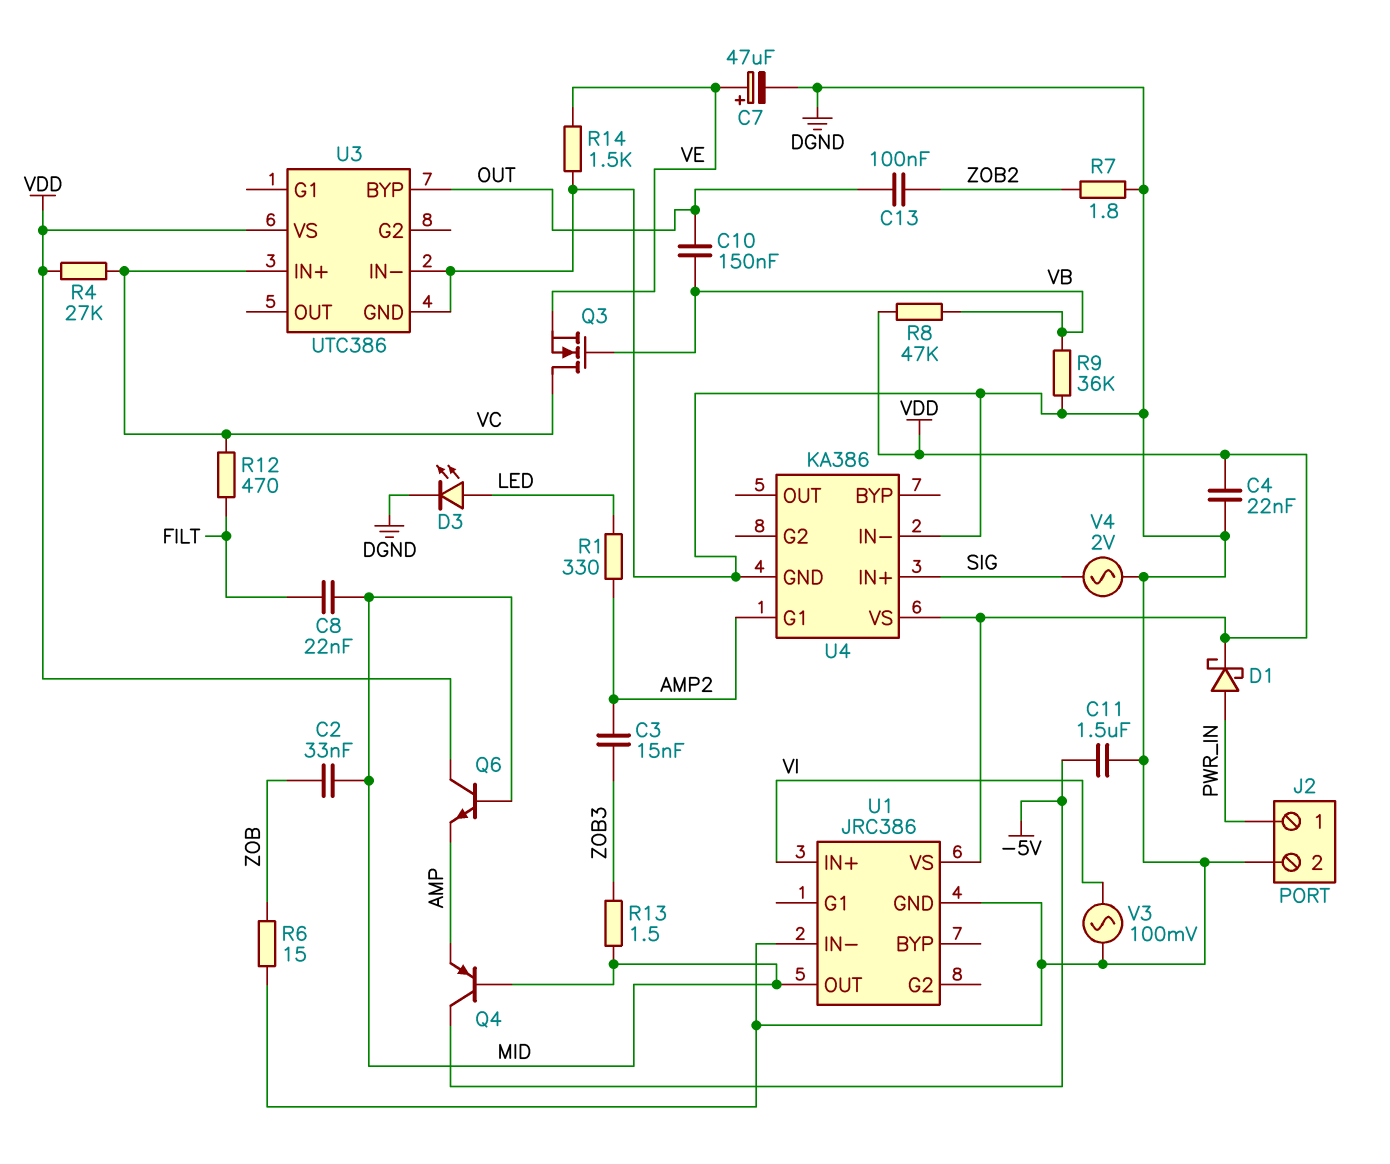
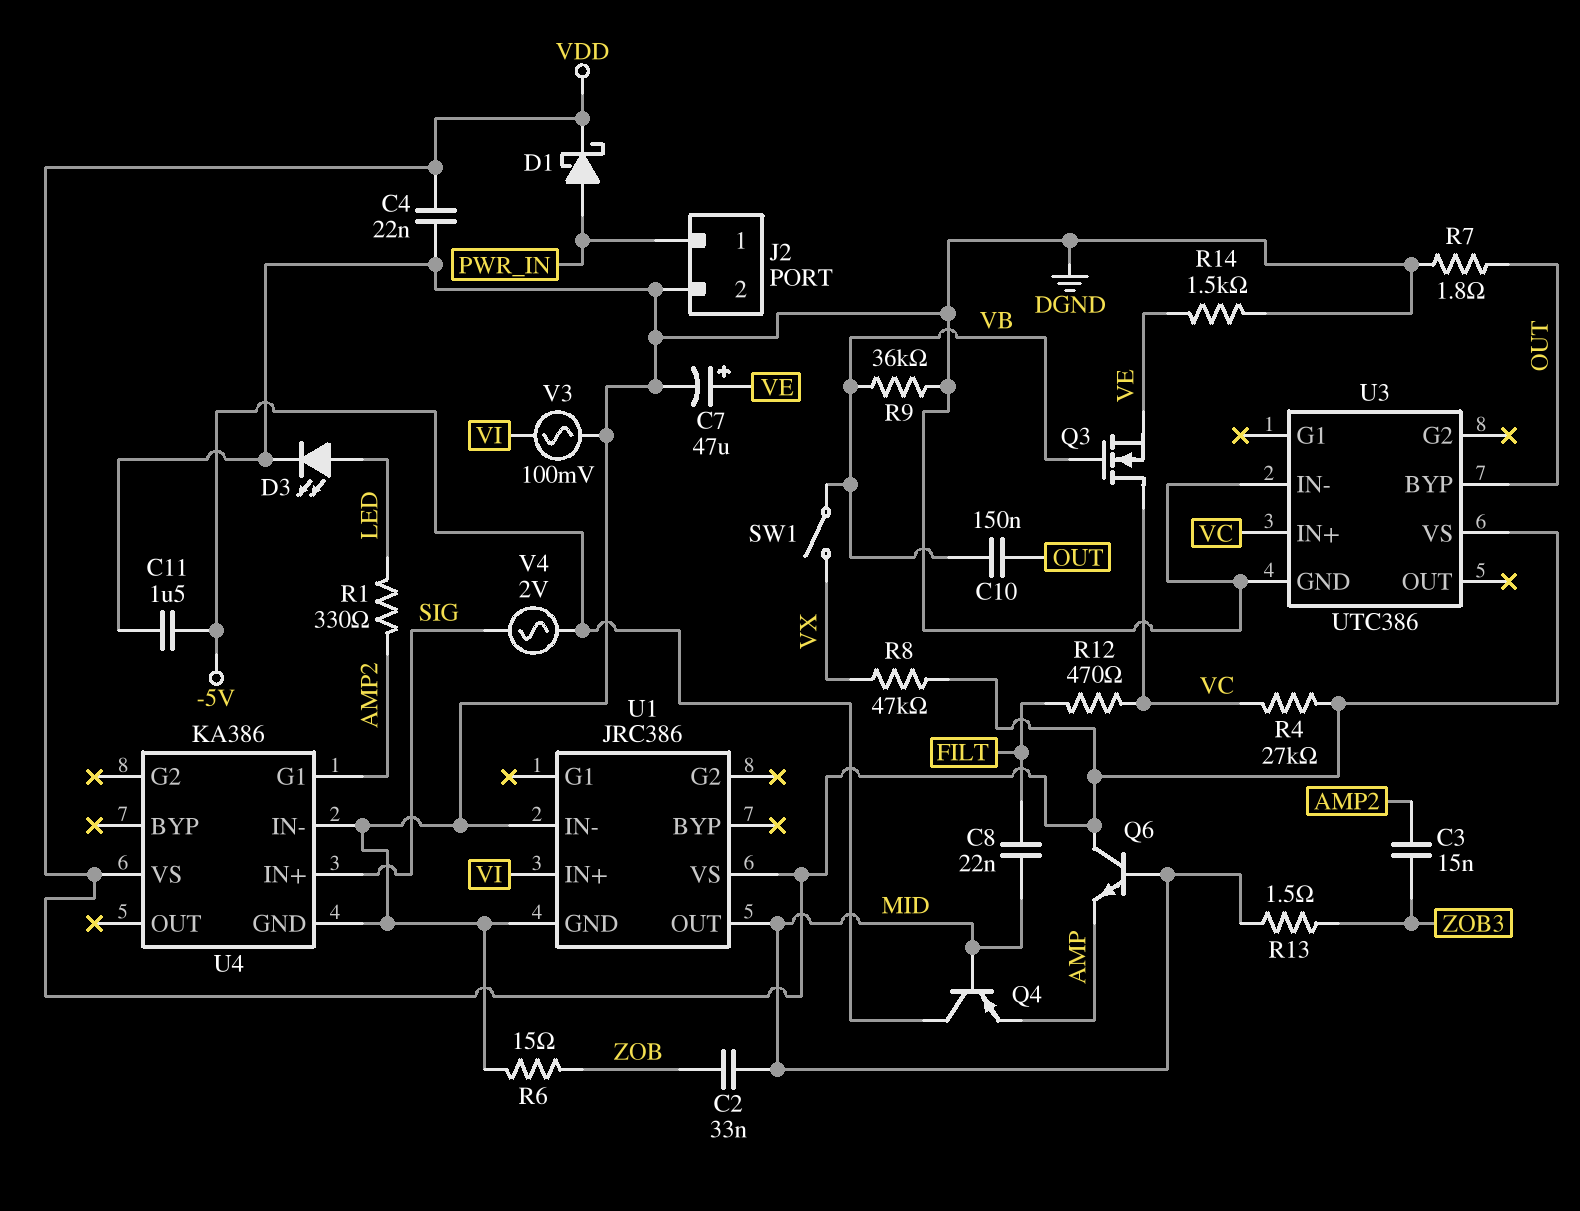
C13: 100nF (OUT, ZOB2) -> none
R7: 1.8 (DGND, ZOB2) -> 1.8 (DGND, OUT)
R8: 47k (VB, VDD) -> 47k (VDD, VX)
SW1: none -> switch (VB, VX)
V4: AC 2V (DGND, SIG) -> AC 2V (-5V, SIG)

